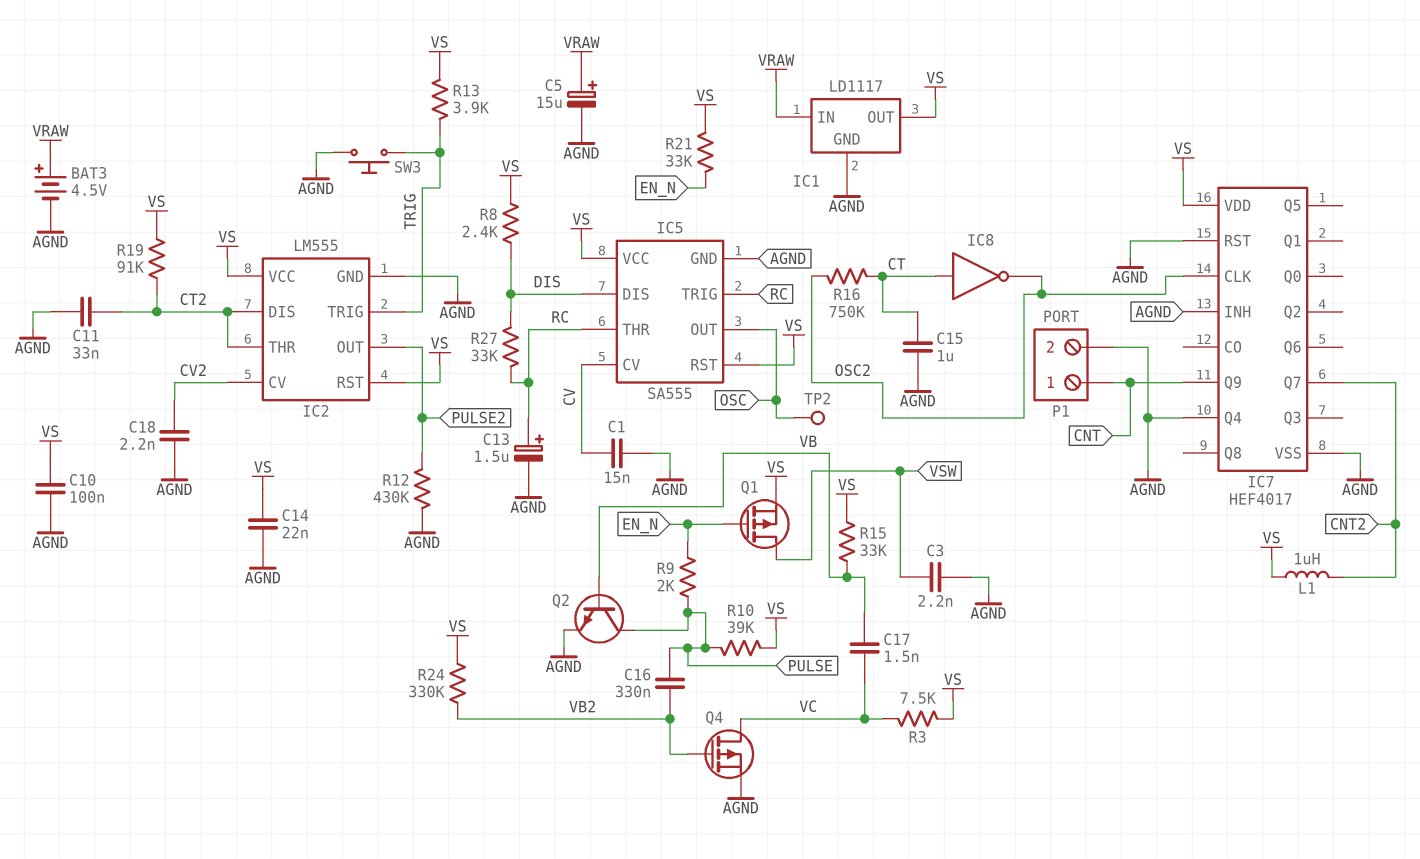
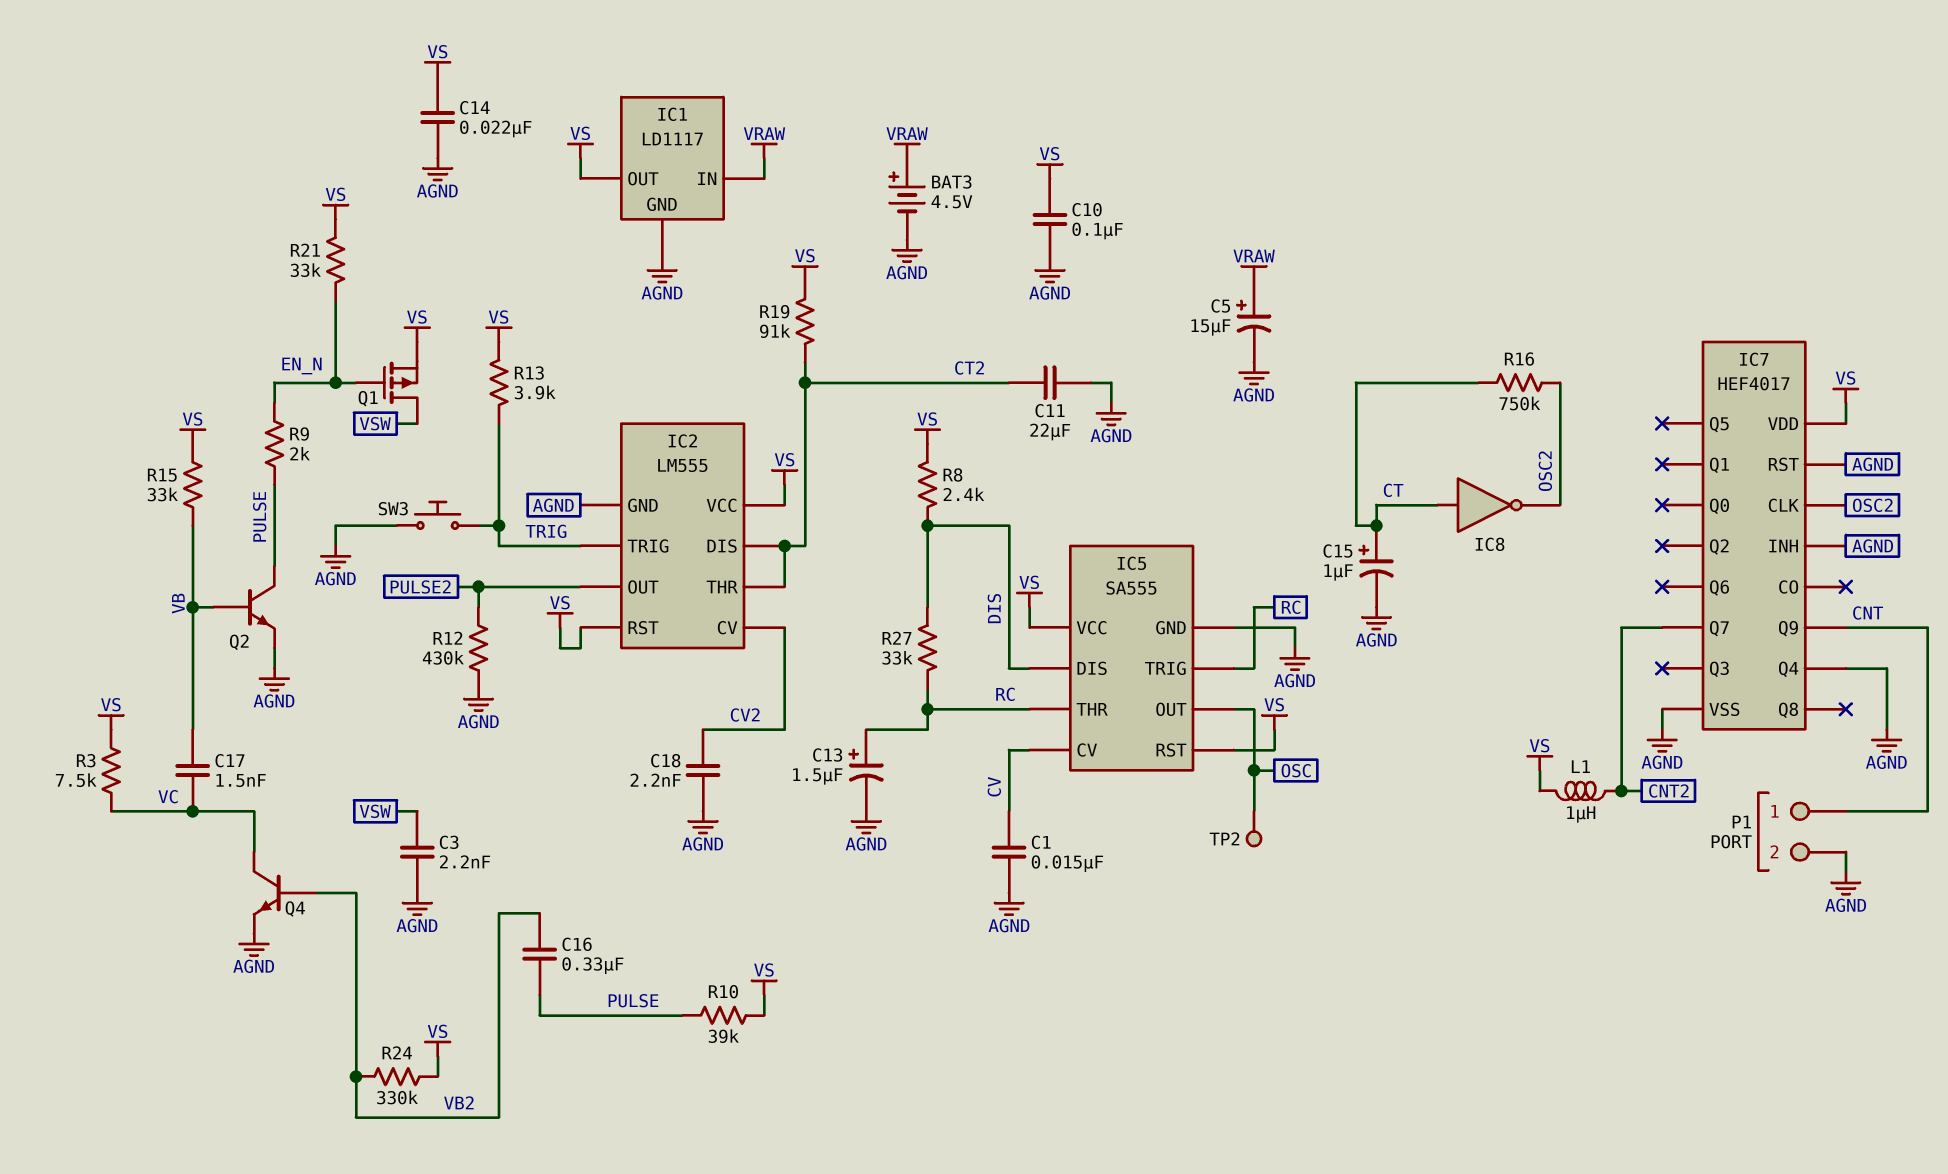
C11: 33nF (AGND, CT2) -> 22uF (AGND, CT2)
C15: 1uF (AGND, CT) -> 1uF (plus CT, minus AGND)
Q4: PMOS (G VB2, D VC, S AGND) -> NPN (B VB2, C VC, E AGND)

